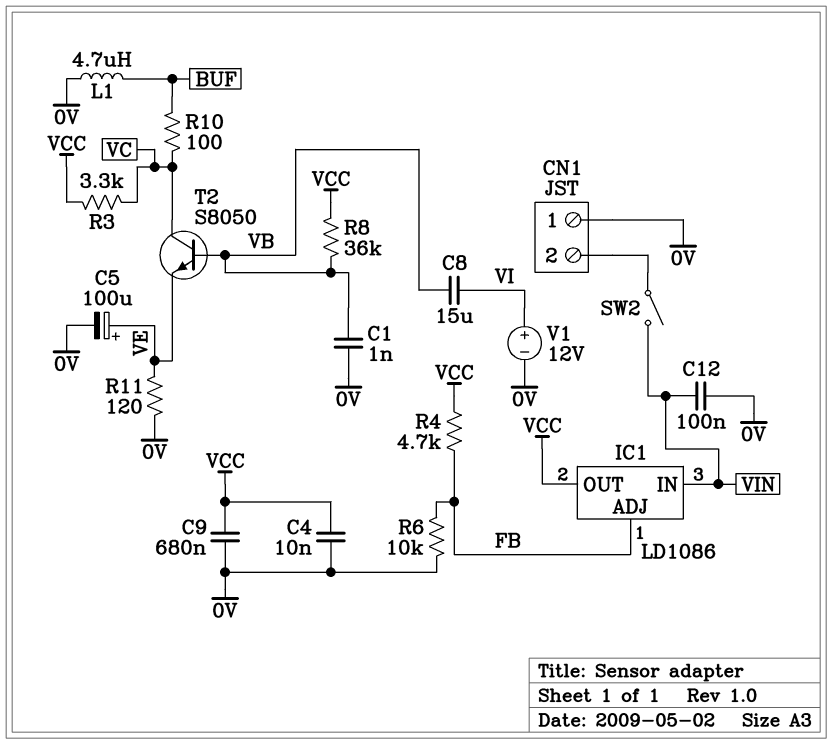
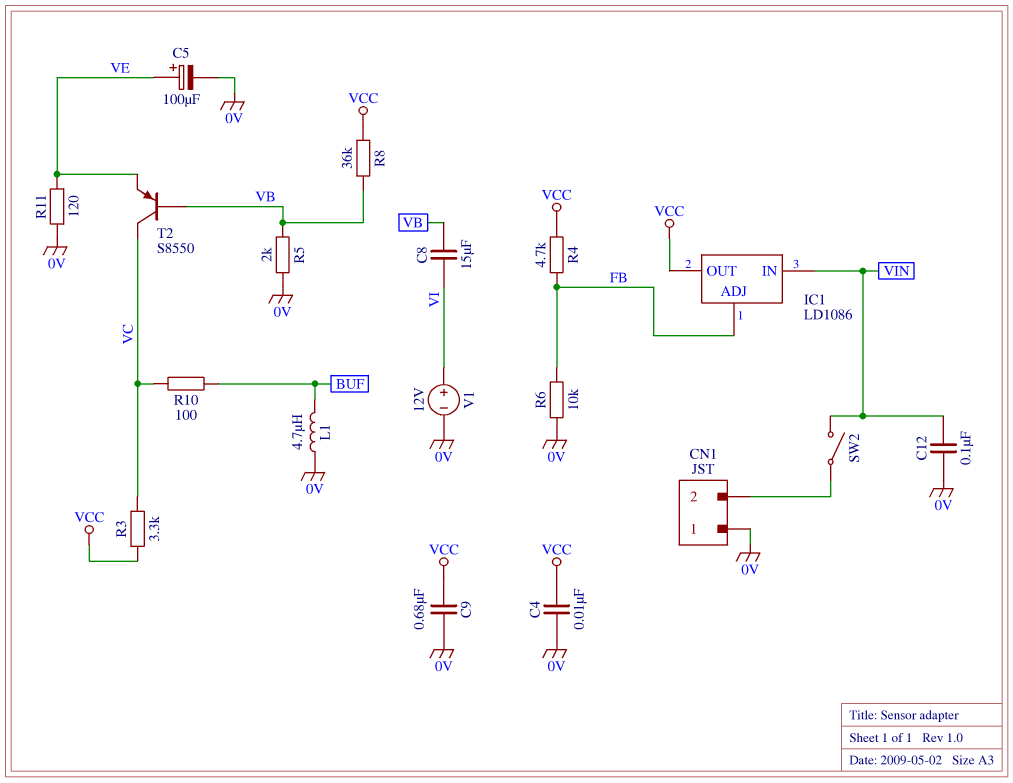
C1: 1nF (0V, VB) -> none
R5: none -> 2k (0V, VB)
T2: NPN S8050 (B VB, C VC, E VE) -> PNP S8550 (B VB, C VC, E VE)

